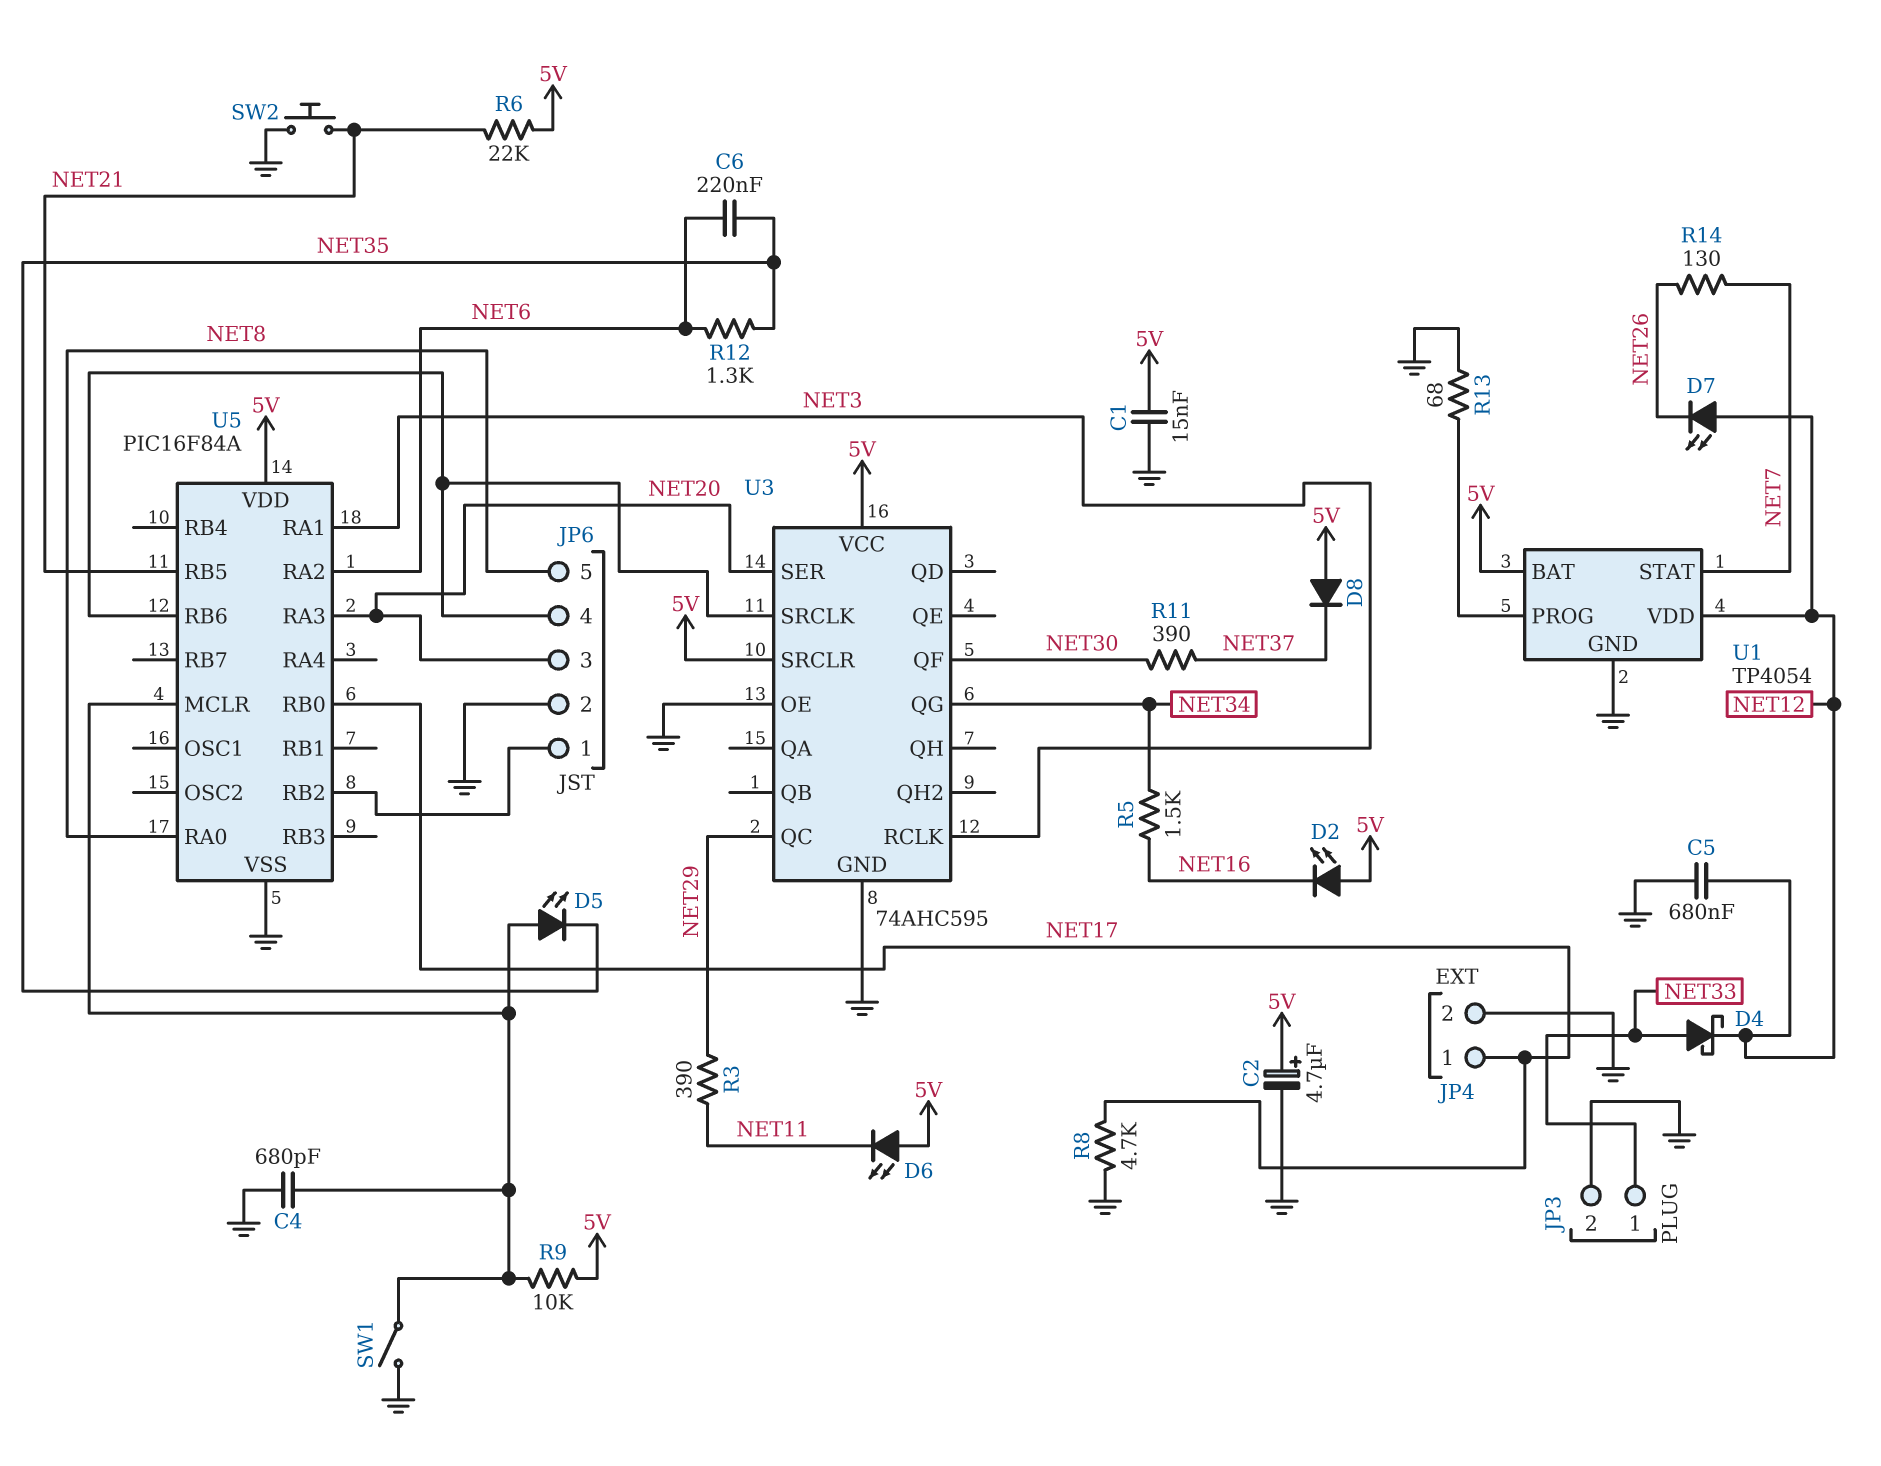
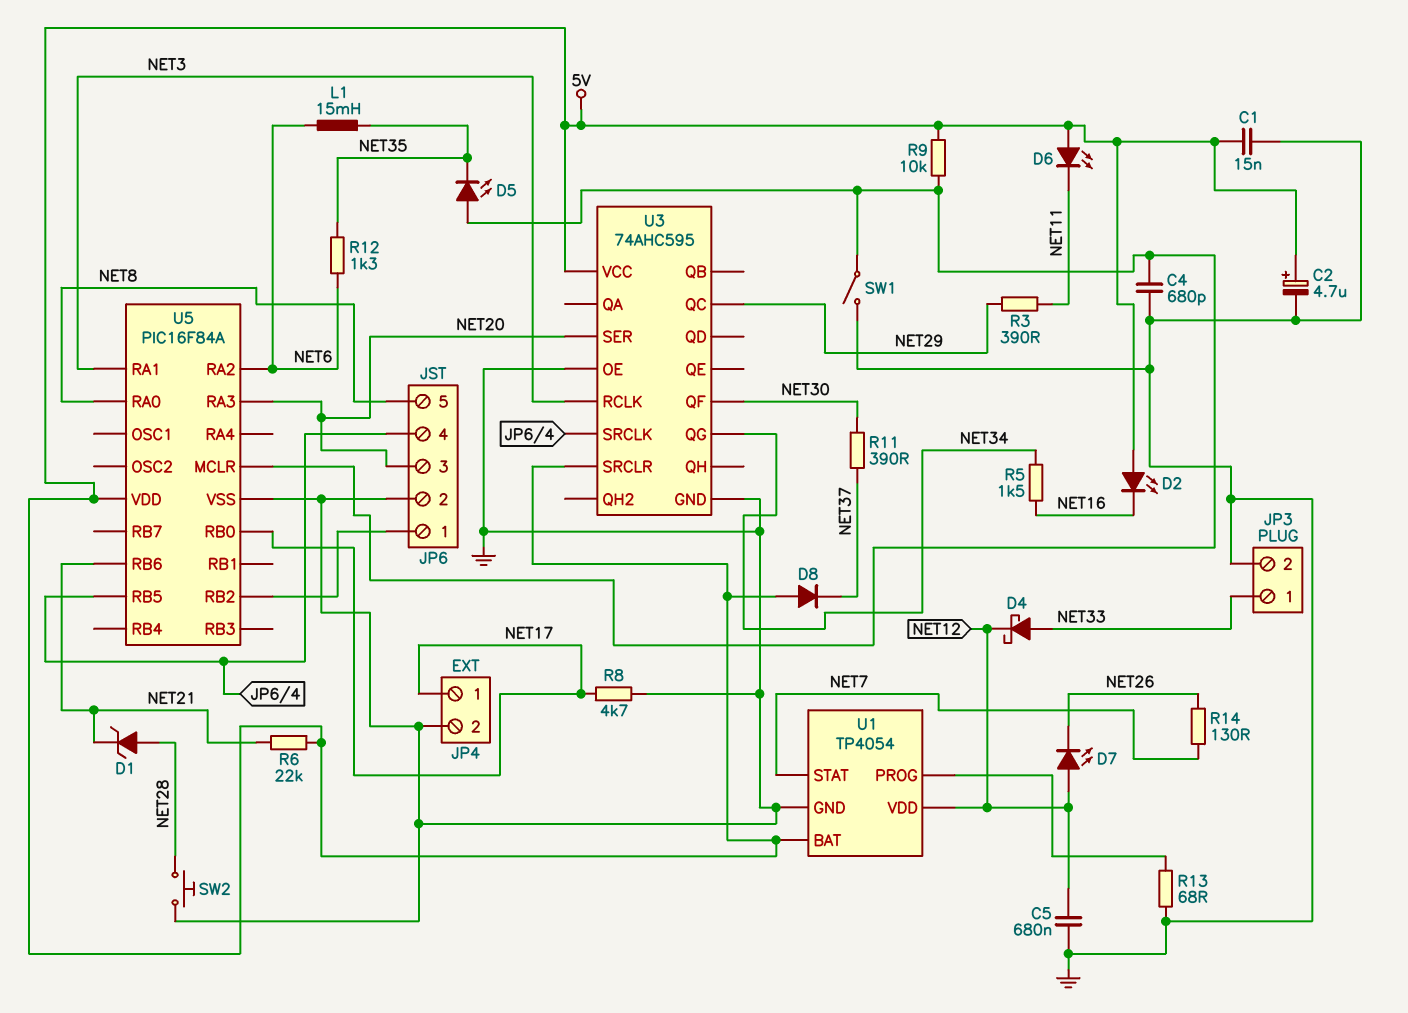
C6: 220nF (NET6, NET35) -> none
D1: none -> zener (A NET28, K NET21)
L1: none -> 15mH (NET6, NET35)
SW2: button (GND, NET21) -> button (GND, NET28)
U5 pin RB5: NET21 -> JP6/4
U5 pin RB6: JP6/4 -> NET21

